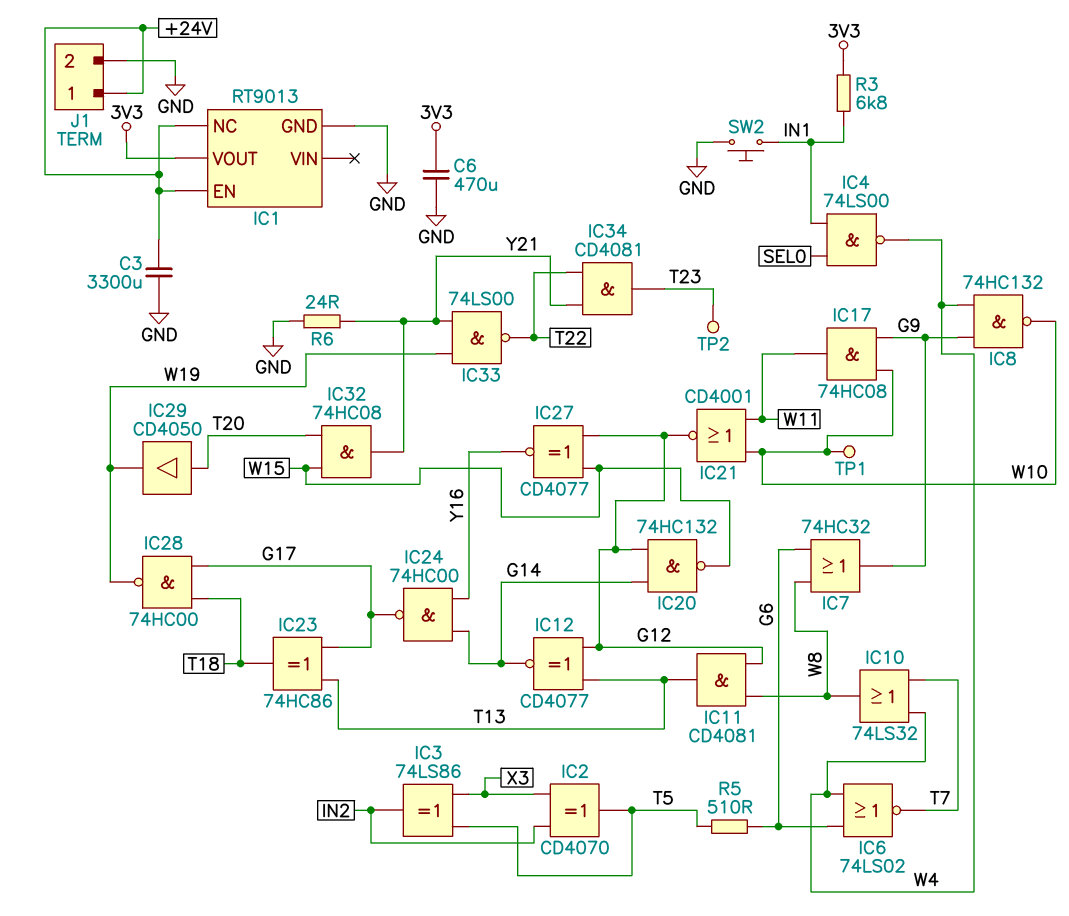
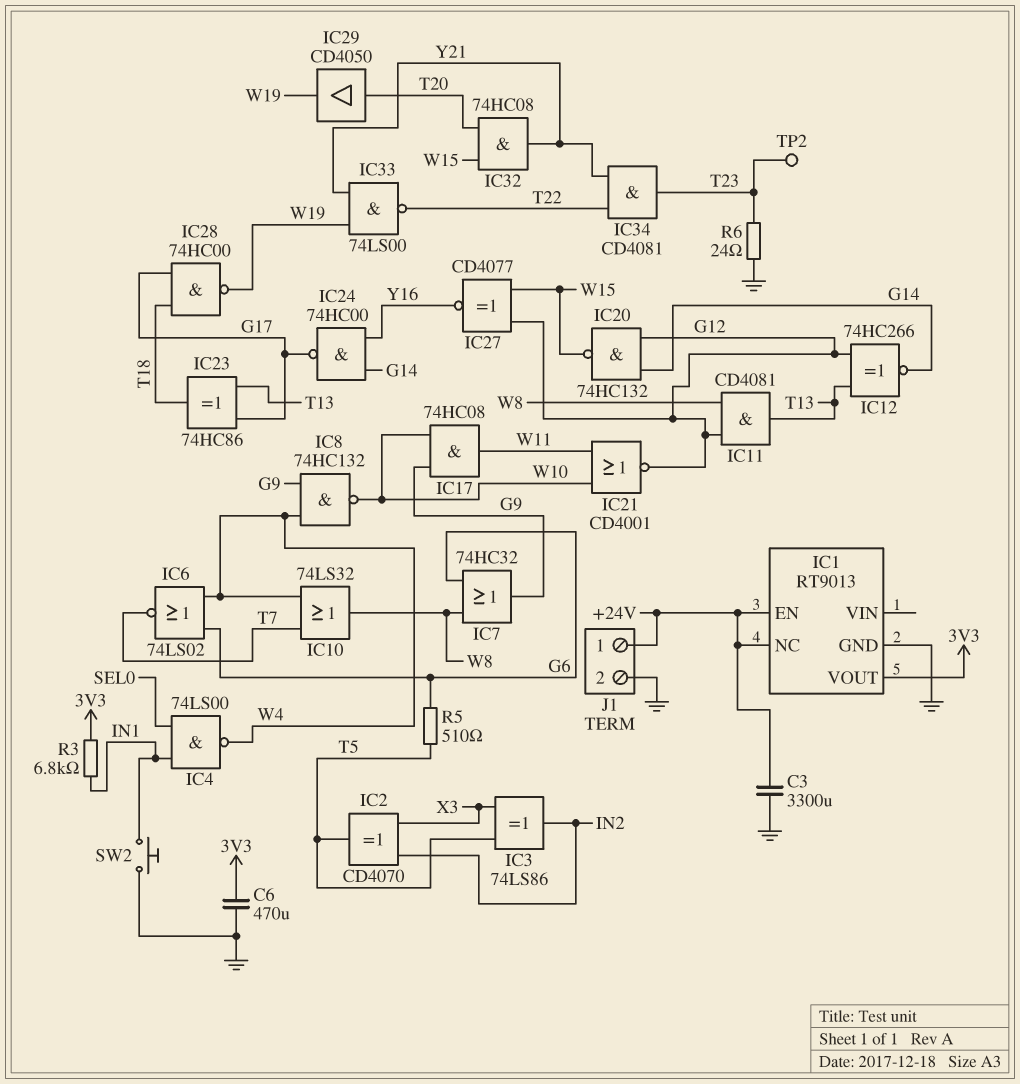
IC12: XNOR CD4077 (in G12, in T13, out G14) -> XNOR 74HC266 (in G12, in T13, out G14)
R6: 24 (GND, Y21) -> 24 (GND, T23)
TP1: test point (W10) -> none

